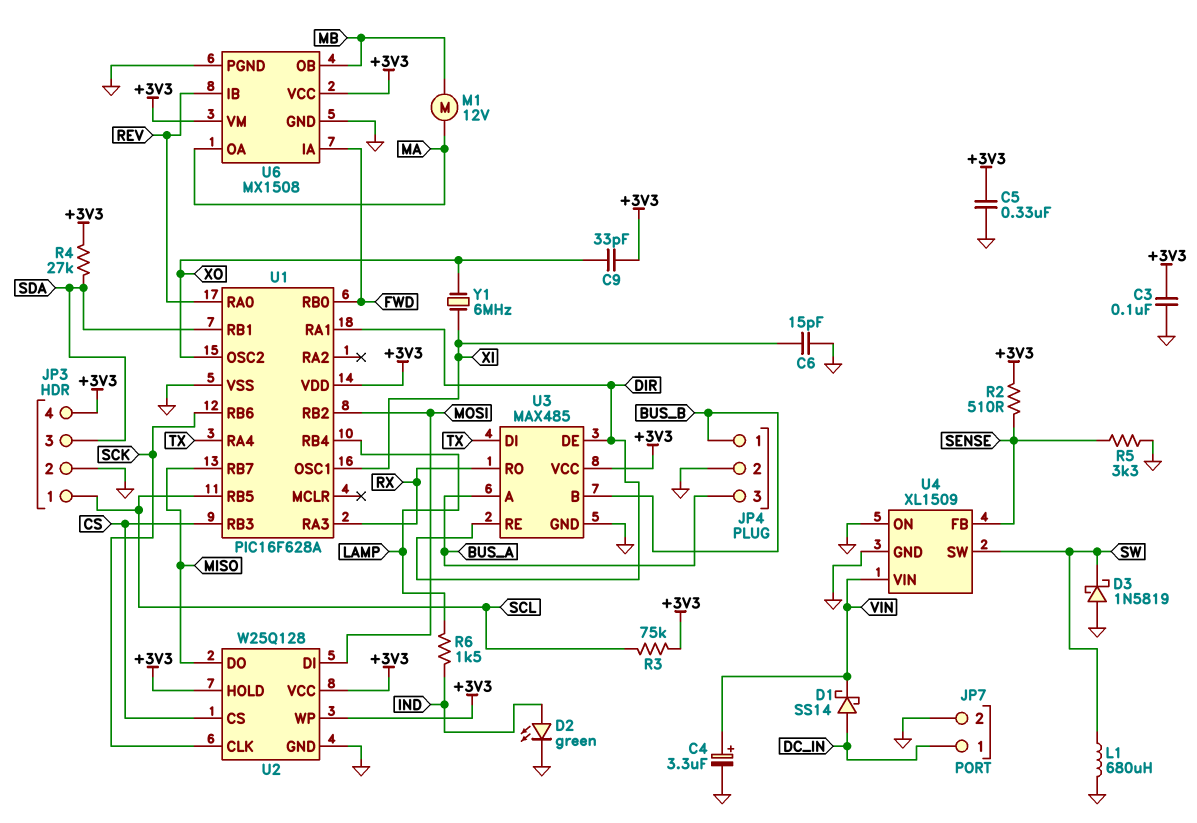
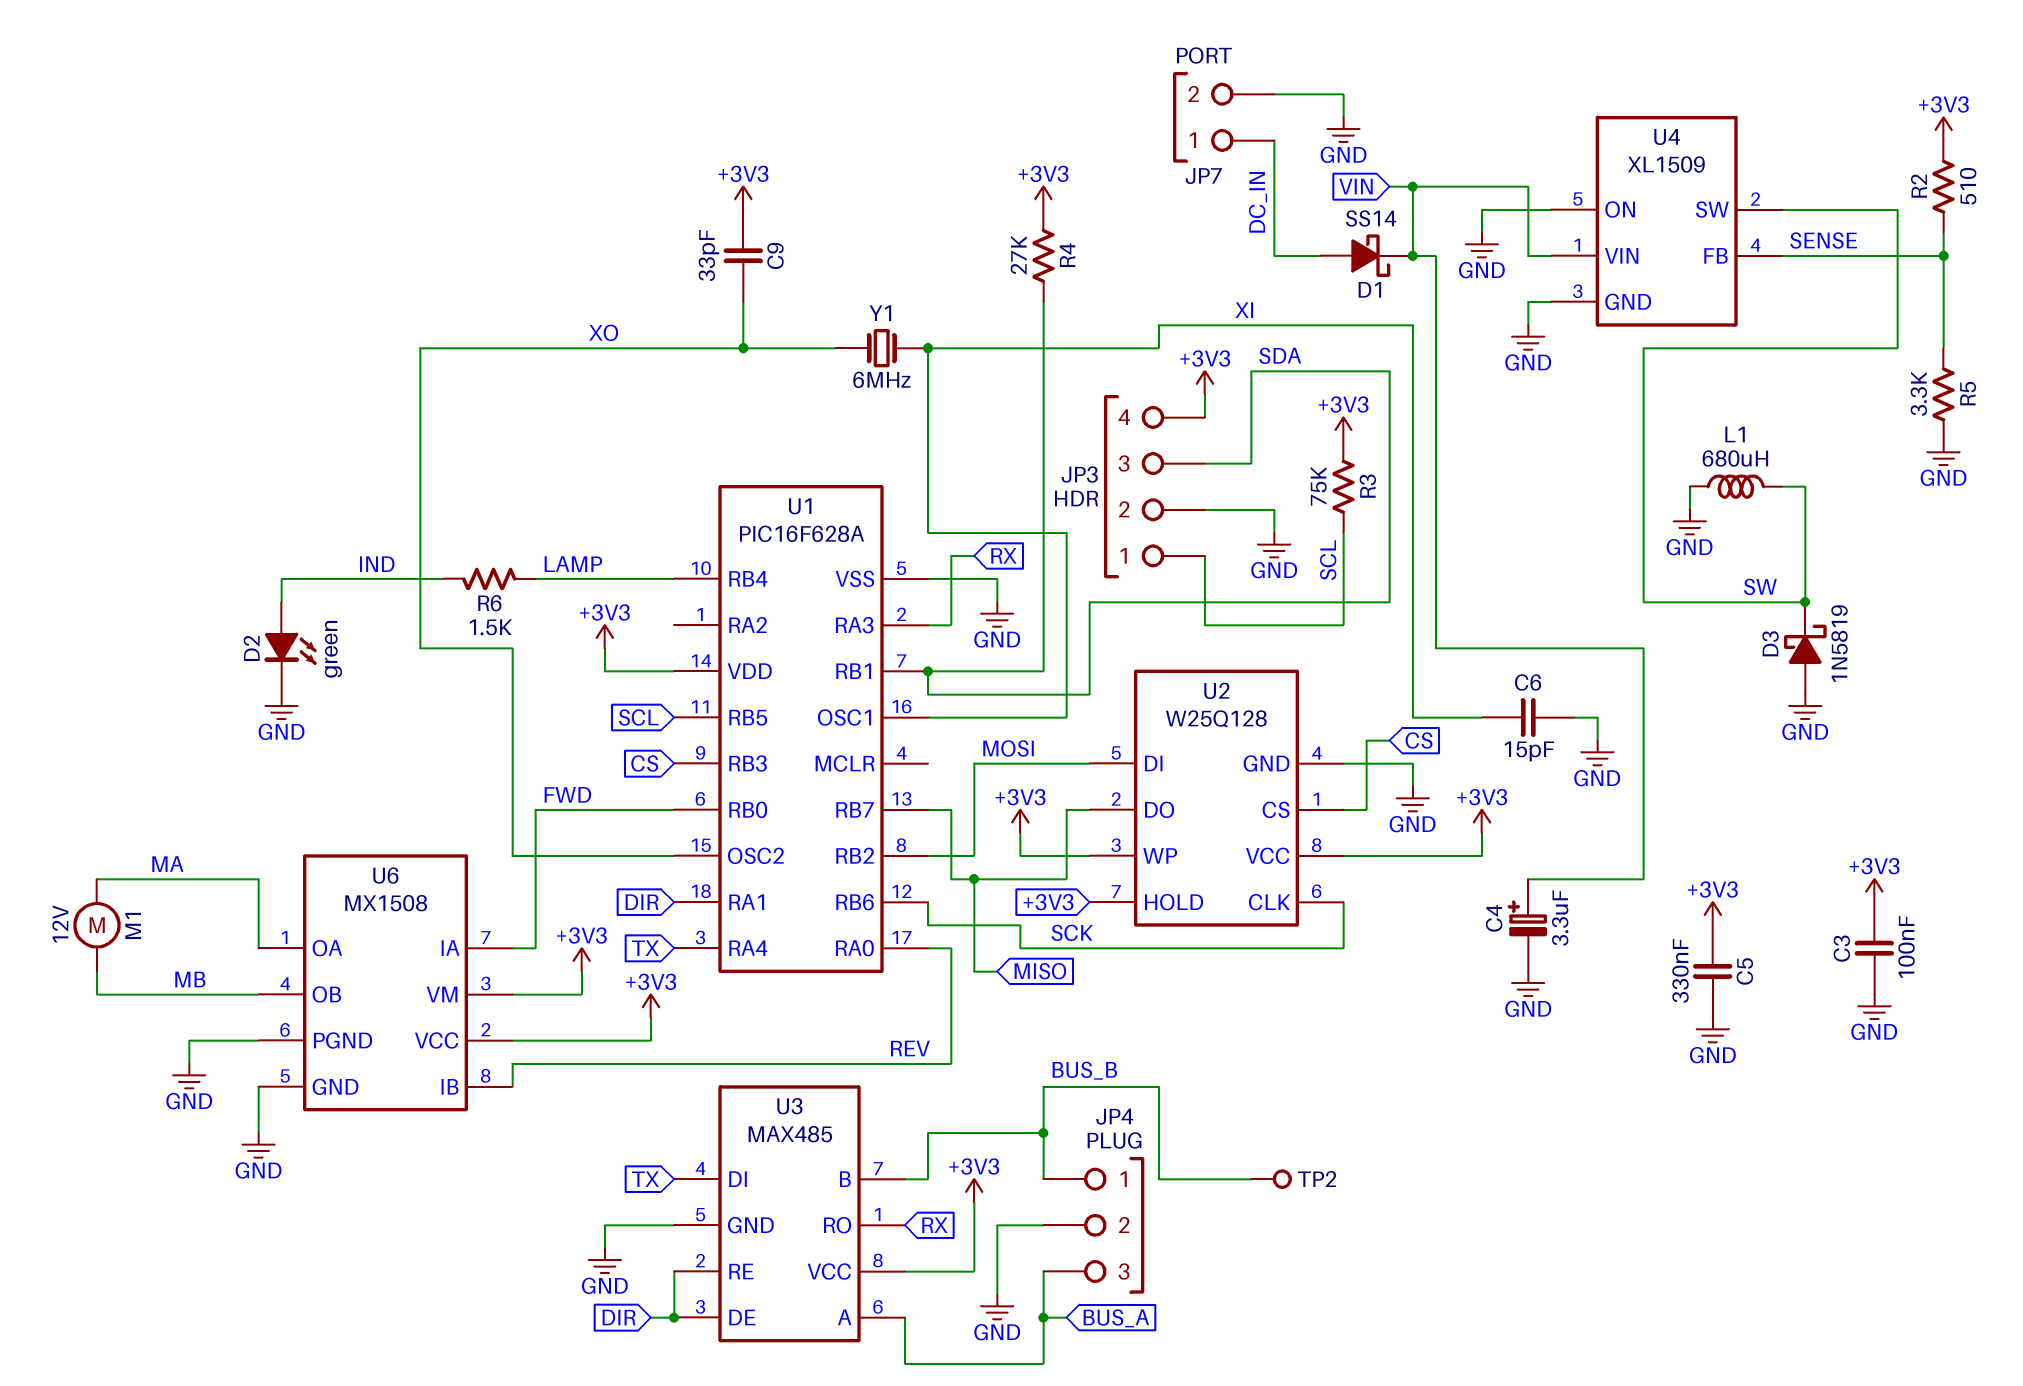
TP2: none -> test point (BUS_B)

